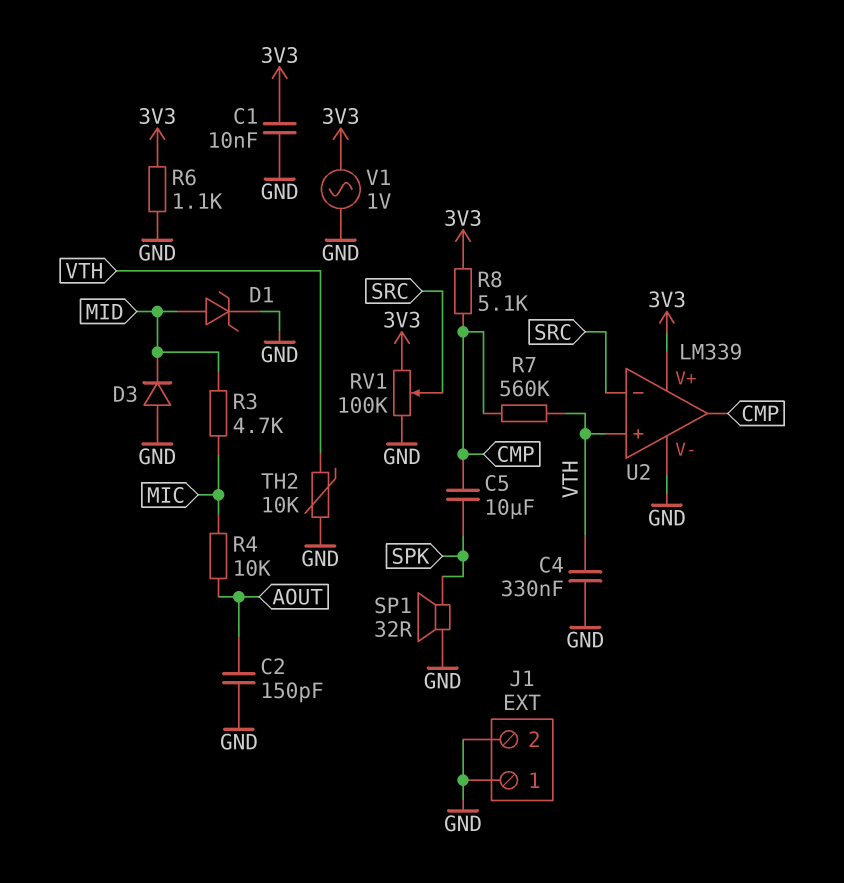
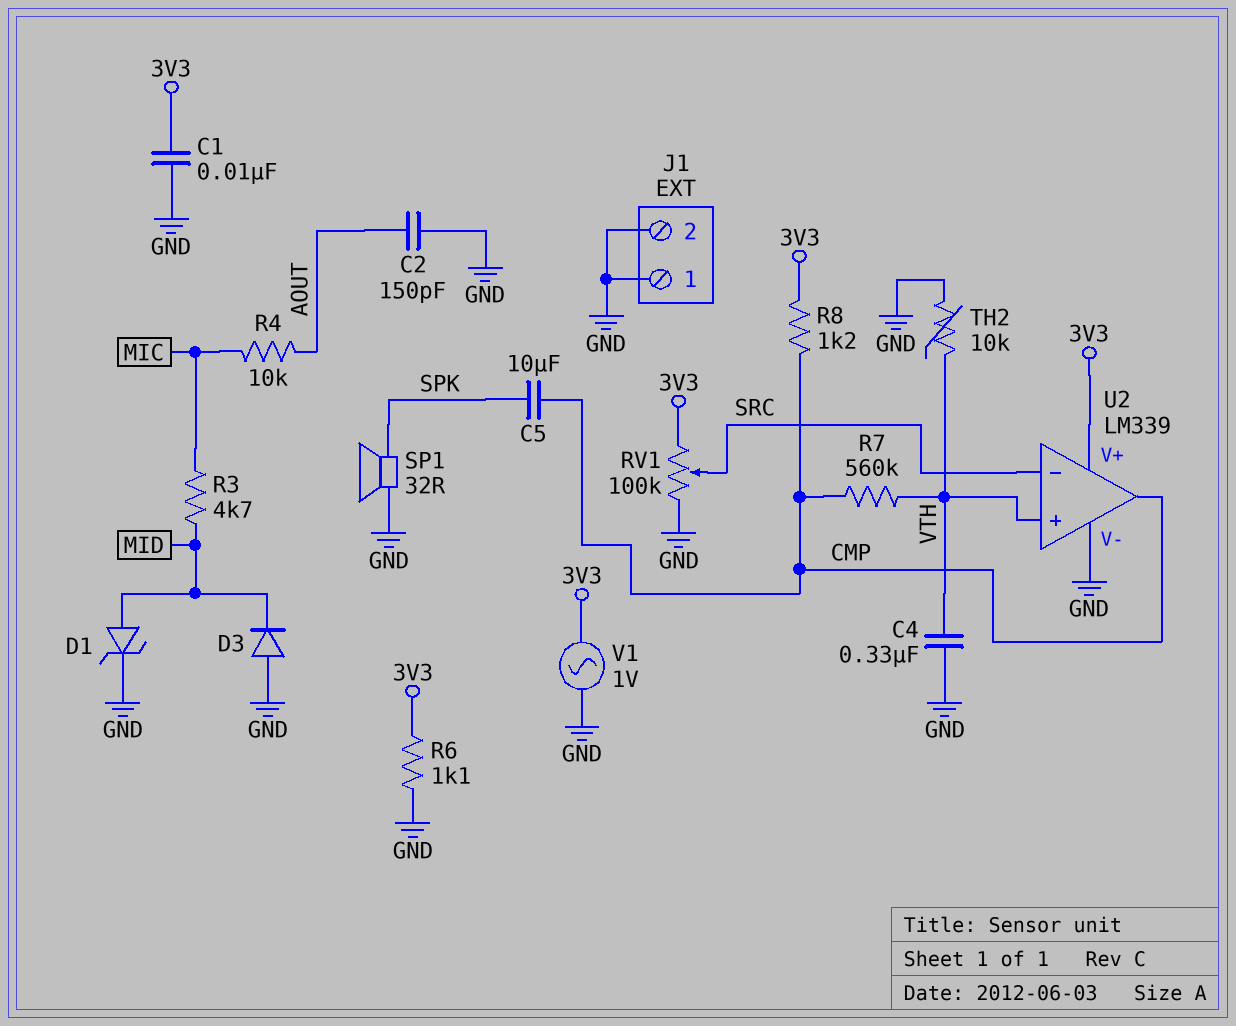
R8: 5.1k (3V3, CMP) -> 1.2k (3V3, CMP)

